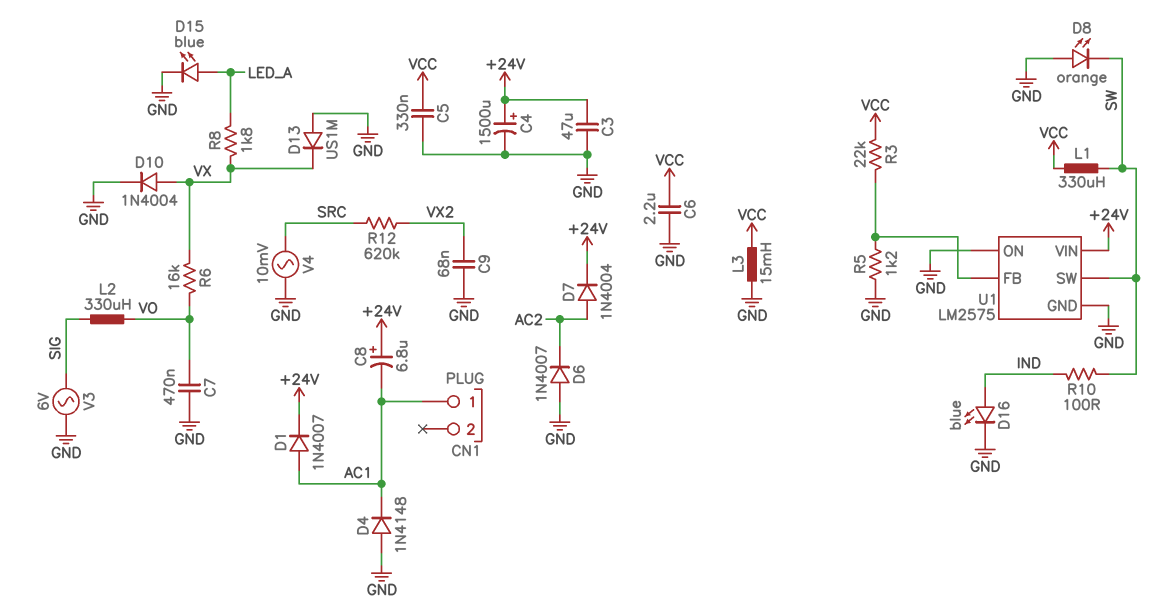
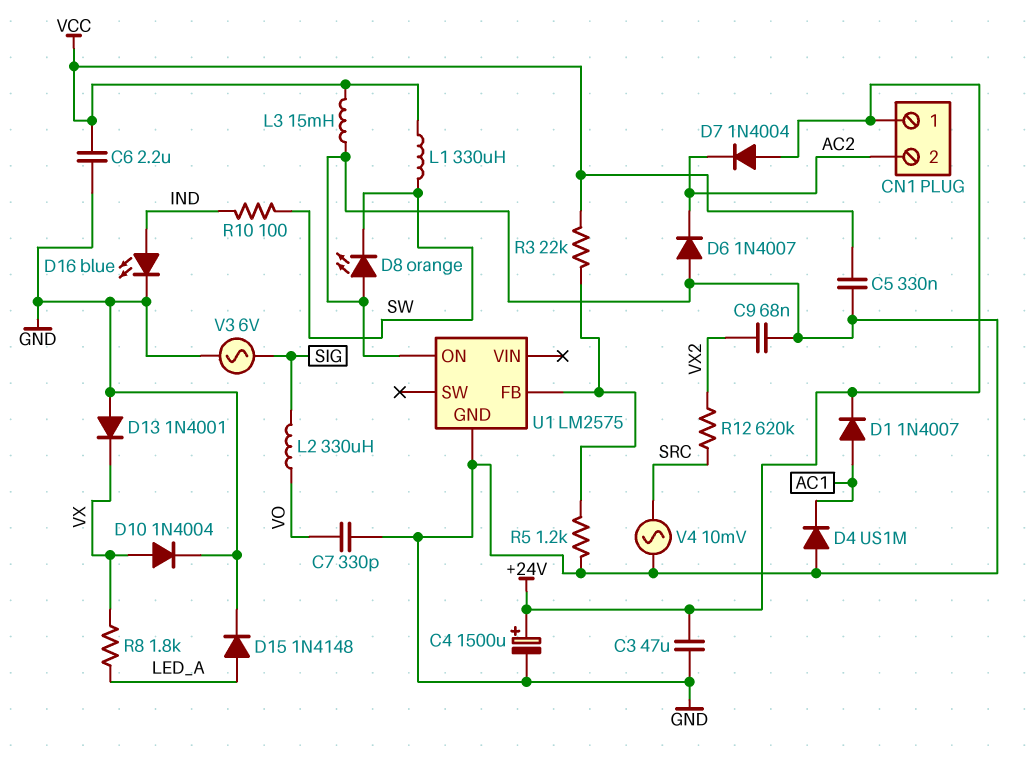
C7: 470nF (GND, VO) -> 330pF (GND, VO)
C8: 6.8uF (plus +24V, minus AC1) -> none
CN1 pin 1: AC1 -> +24V
CN1 pin 2: none -> AC2
D4: diode 1N4148 (A GND, K AC1) -> diode US1M (A GND, K AC1)
D7: diode 1N4004 (A AC2, K +24V) -> diode 1N4004 (A +24V, K AC2)
D13: diode US1M (A GND, K VX) -> diode 1N4001 (A GND, K VX)
D15: LED blue (A LED_A, K GND) -> diode 1N4148 (A LED_A, K GND)
R6: 16k (VO, VX) -> none
U1 pin SW: SW -> none
U1 pin VIN: +24V -> none

